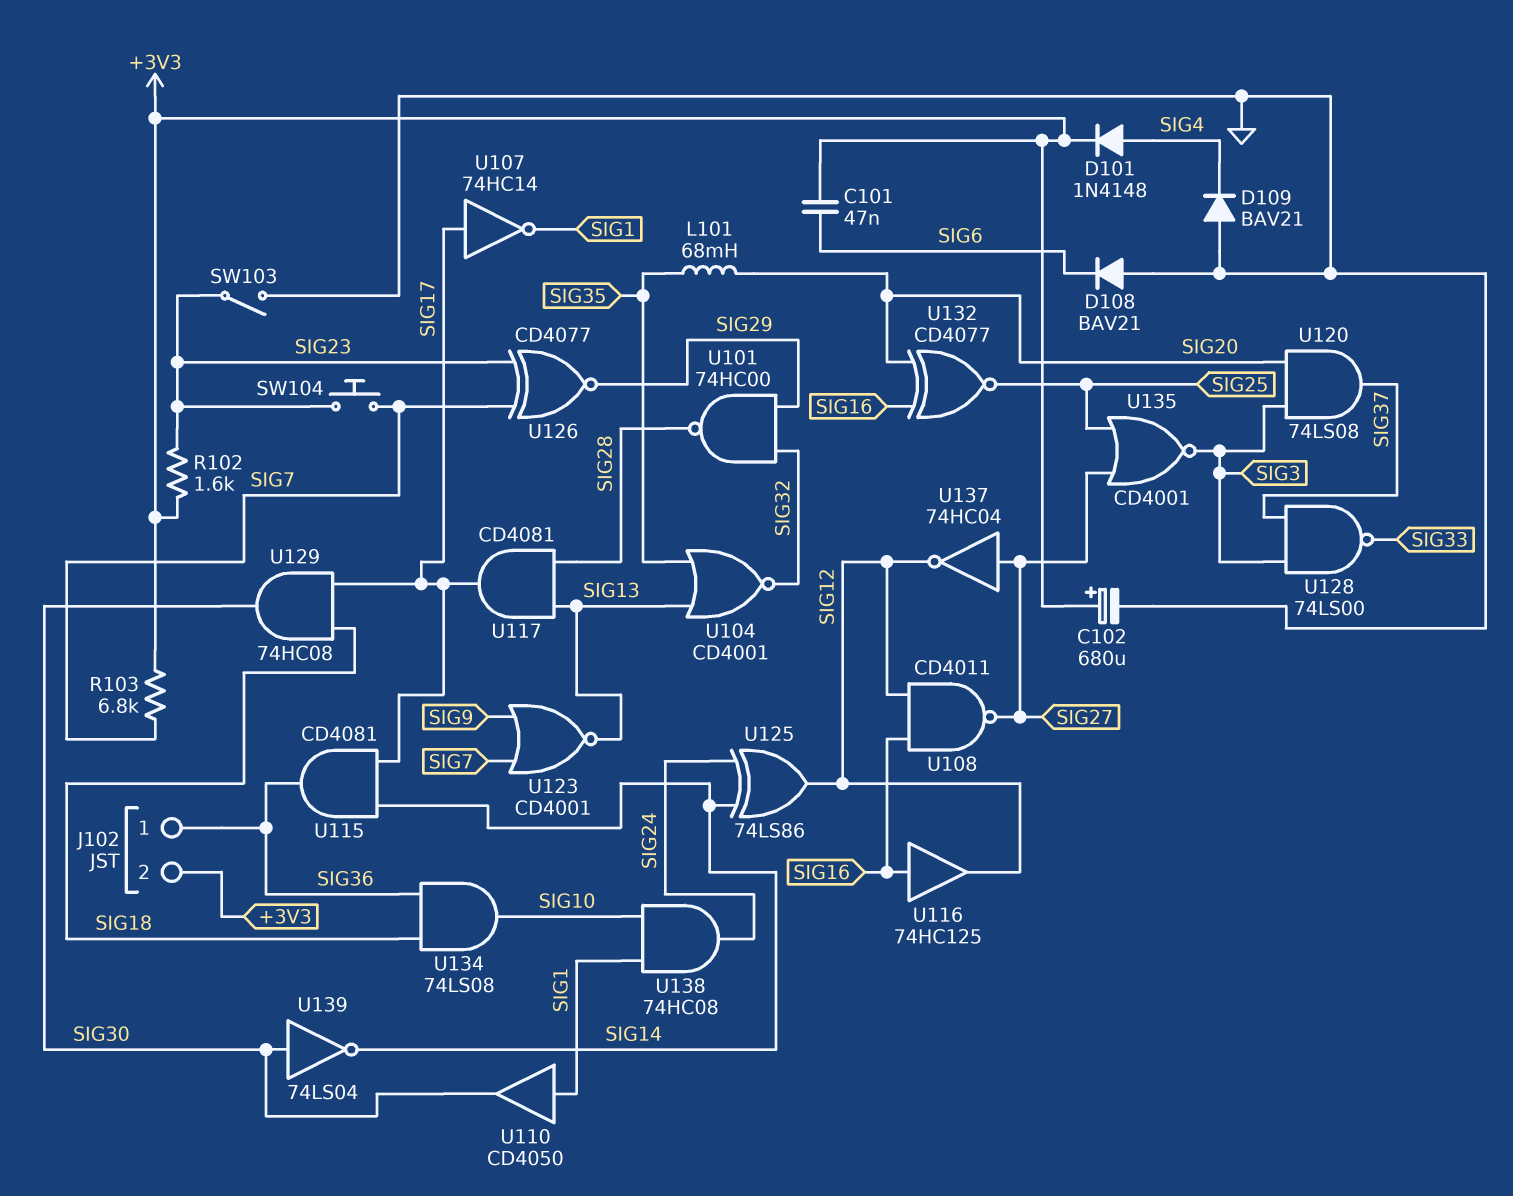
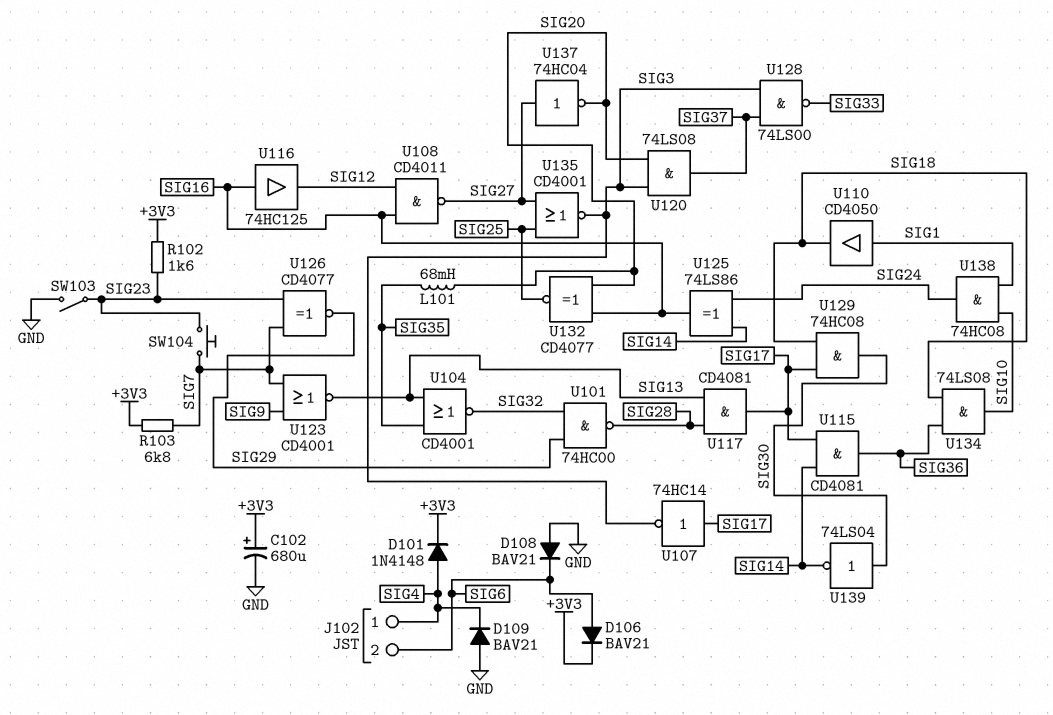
C101: 47nF (+3V3, SIG6) -> none
D106: none -> diode BAV21 (A SIG6, K +3V3)
J102 pin 1: SIG36 -> SIG4
J102 pin 2: +3V3 -> SIG6
U107: NOT 74HC14 (in SIG17, out SIG1) -> NOT 74HC14 (in SIG17, out SIG3)
U110: buffer CD4050 (in SIG1, out SIG30) -> buffer CD4050 (in SIG1, out SIG18)
U125: XOR 74LS86 (in SIG14, in SIG24, out SIG12) -> XOR 74LS86 (in SIG14, in SIG24, out SIG16)
U137: NOT 74HC04 (in SIG27, out SIG12) -> NOT 74HC04 (in SIG27, out SIG20)

